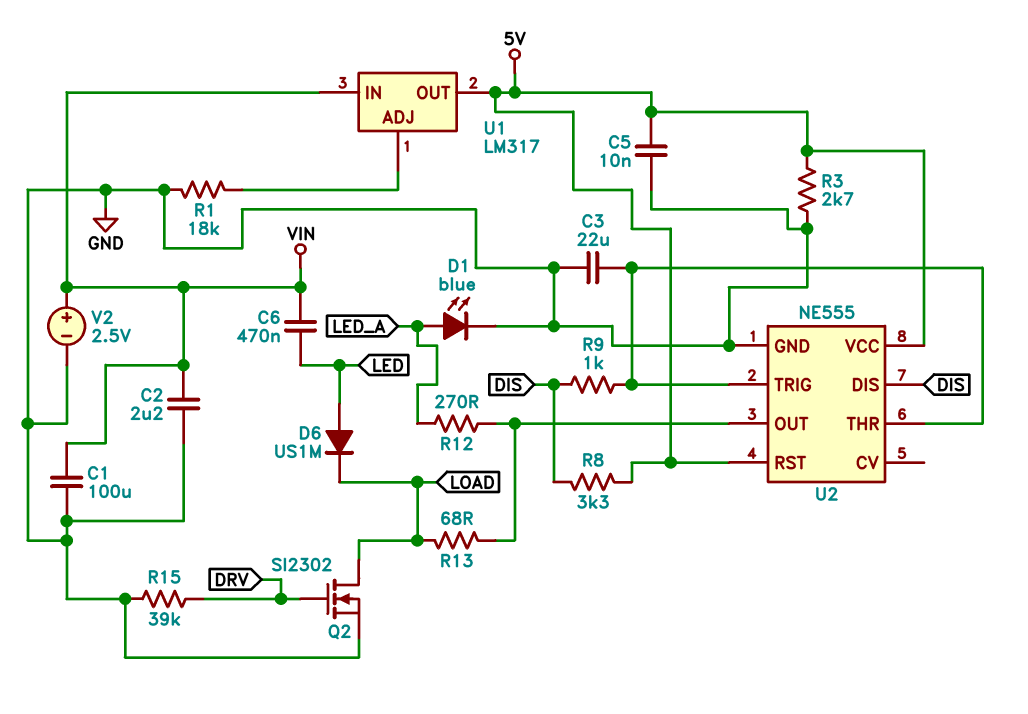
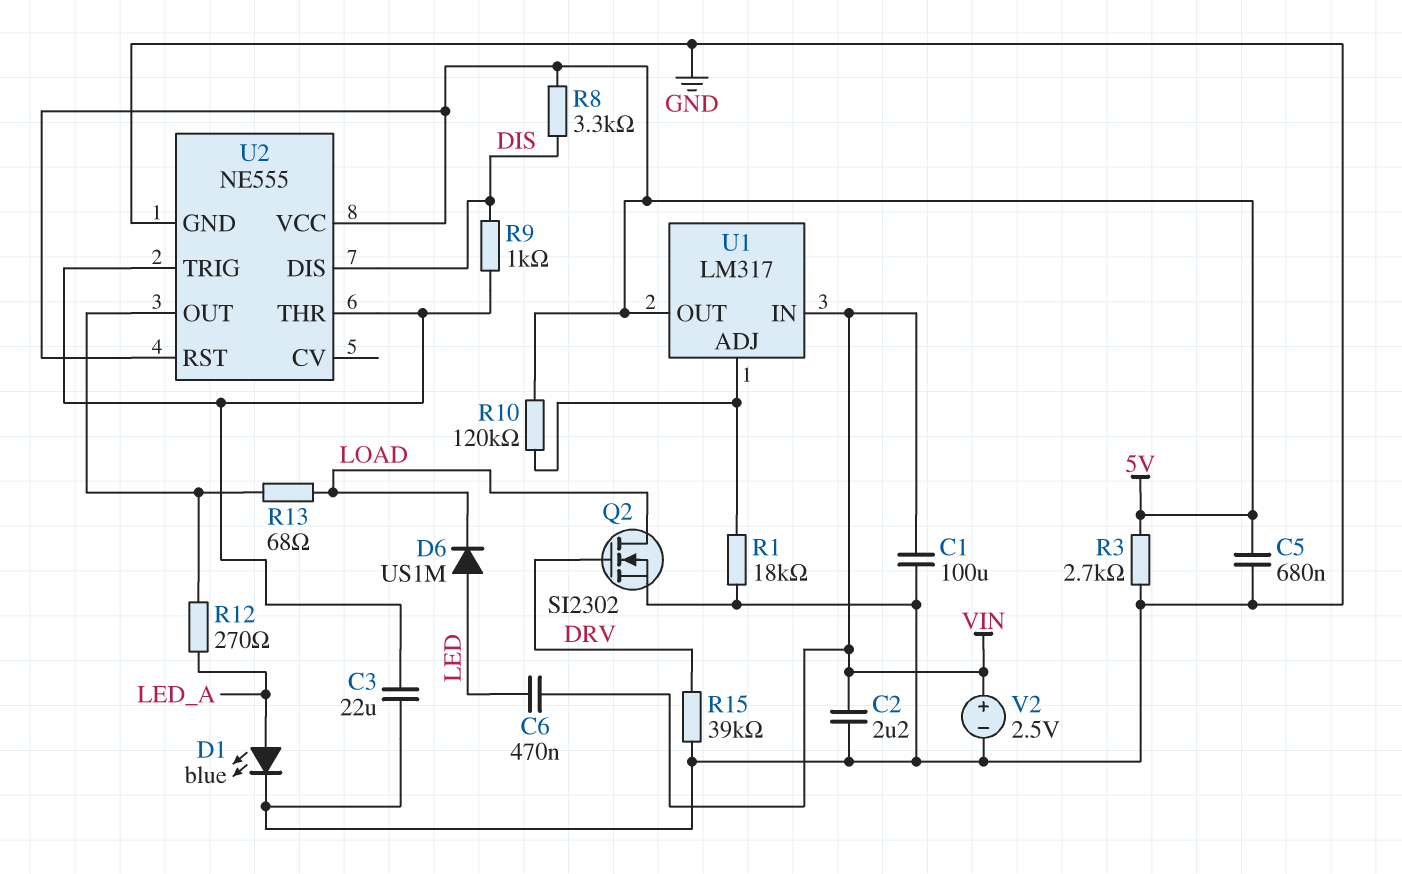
C5: 10nF (5V, GND) -> 680nF (5V, GND)
R10: none -> 120k (5V, U1/ADJ)

